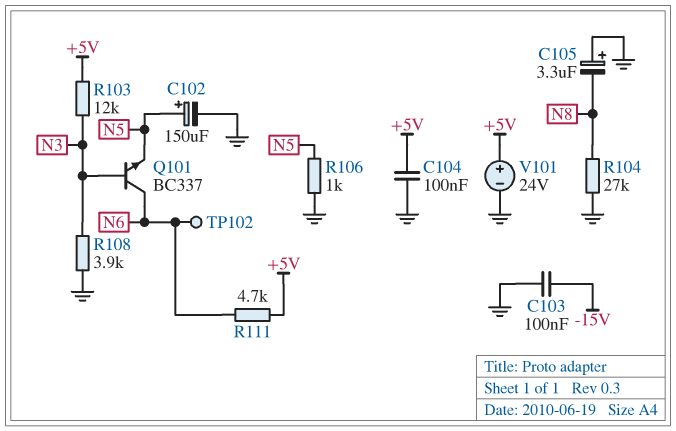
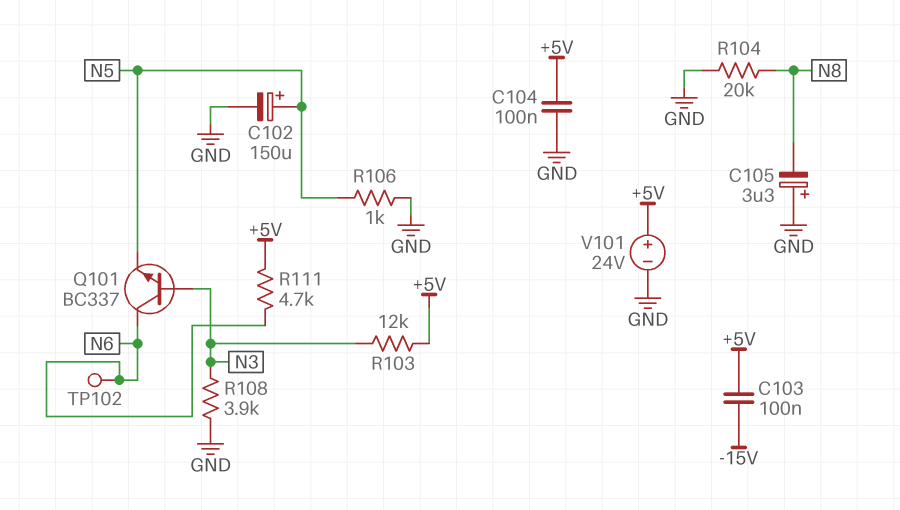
C103: 100nF (-15V, GND) -> 100nF (+5V, -15V)
R104: 27k (GND, N8) -> 20k (GND, N8)

